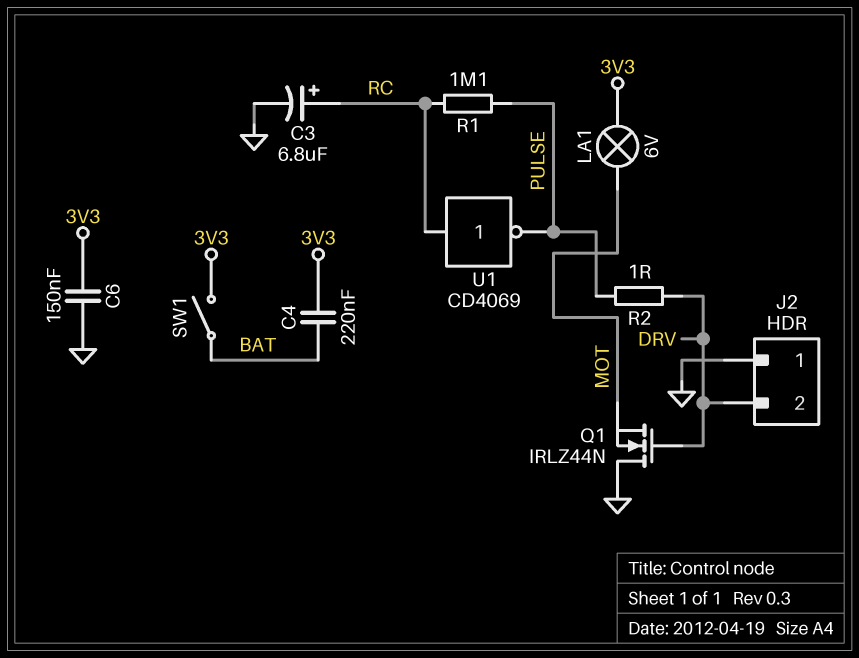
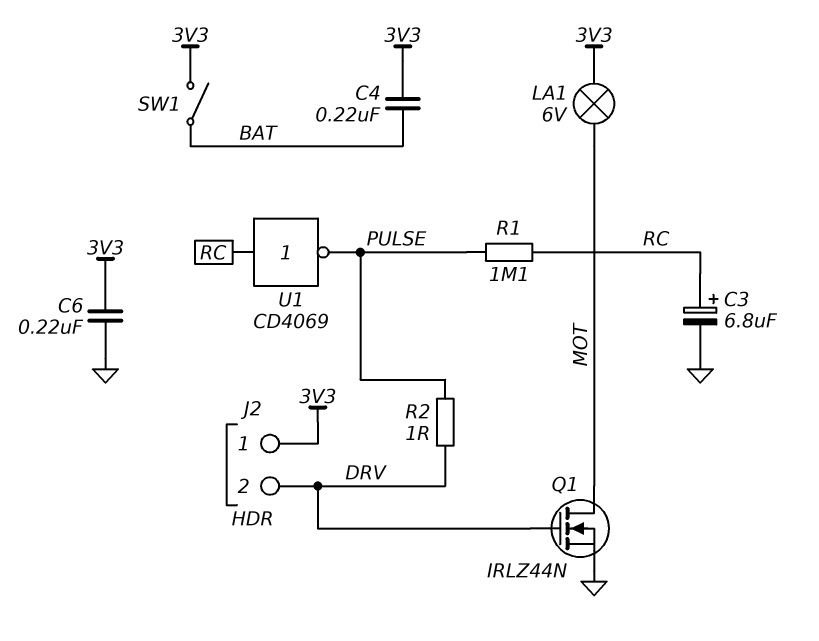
C6: 150nF (3V3, GND) -> 220nF (3V3, GND)
J2 pin 1: GND -> 3V3
Q1: NMOS IRLZ44N (G DRV, D GND, S MOT) -> NMOS IRLZ44N (G DRV, D MOT, S GND)

